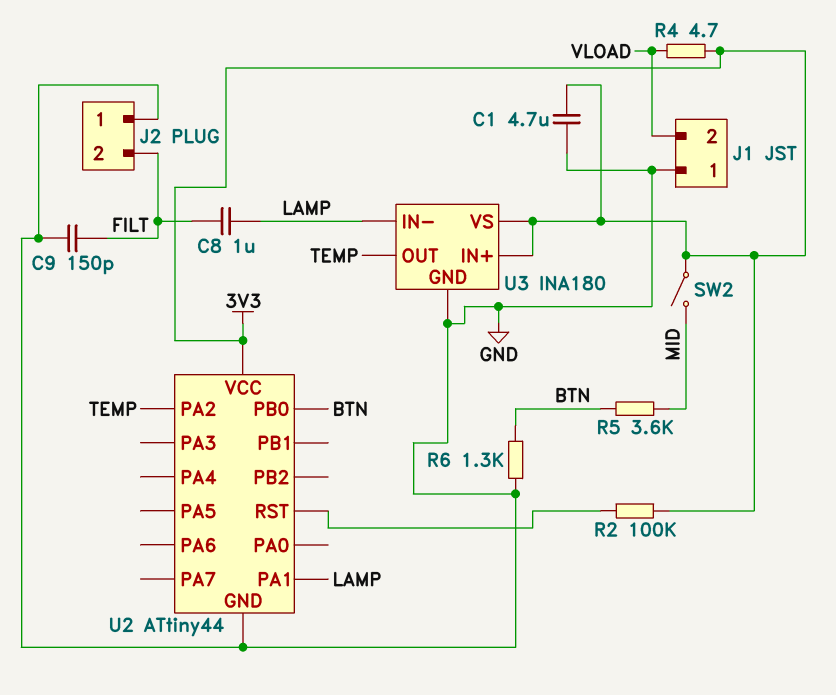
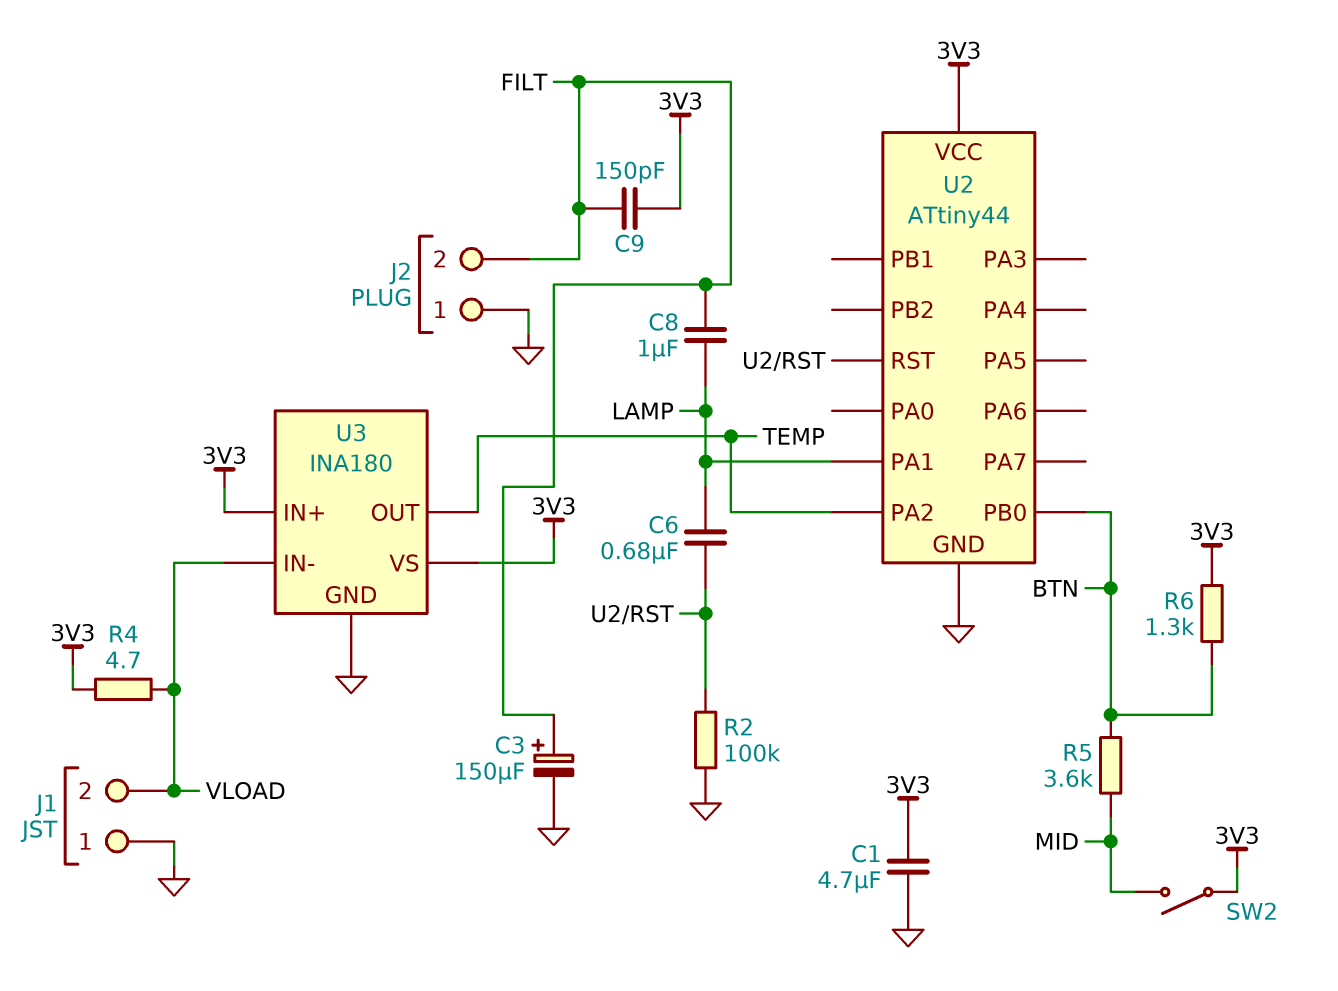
C3: none -> 150uF (plus FILT, minus GND)
C6: none -> 680nF (LAMP, U2/RST)
C9: 150pF (FILT, GND) -> 150pF (3V3, FILT)
R2: 100k (3V3, U2/RST) -> 100k (GND, U2/RST)
R6: 1.3k (BTN, GND) -> 1.3k (3V3, BTN)
U3 pin IN-: LAMP -> VLOAD

